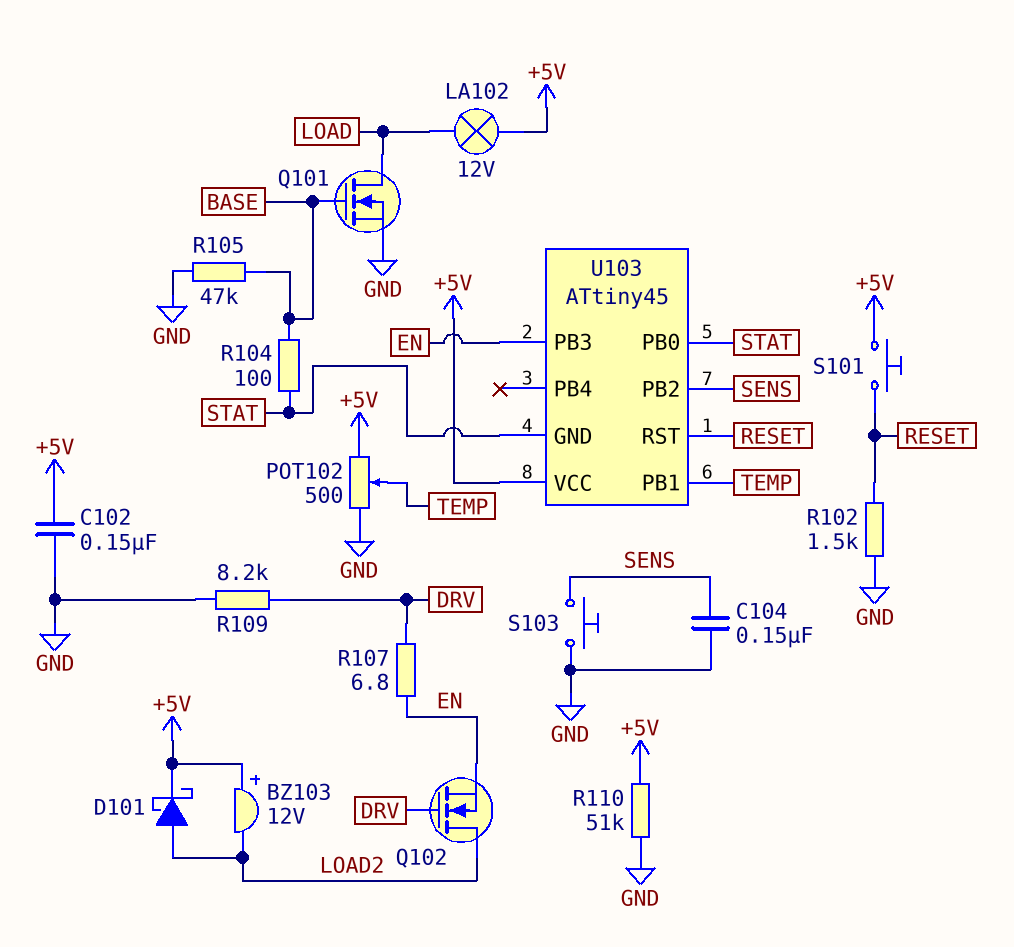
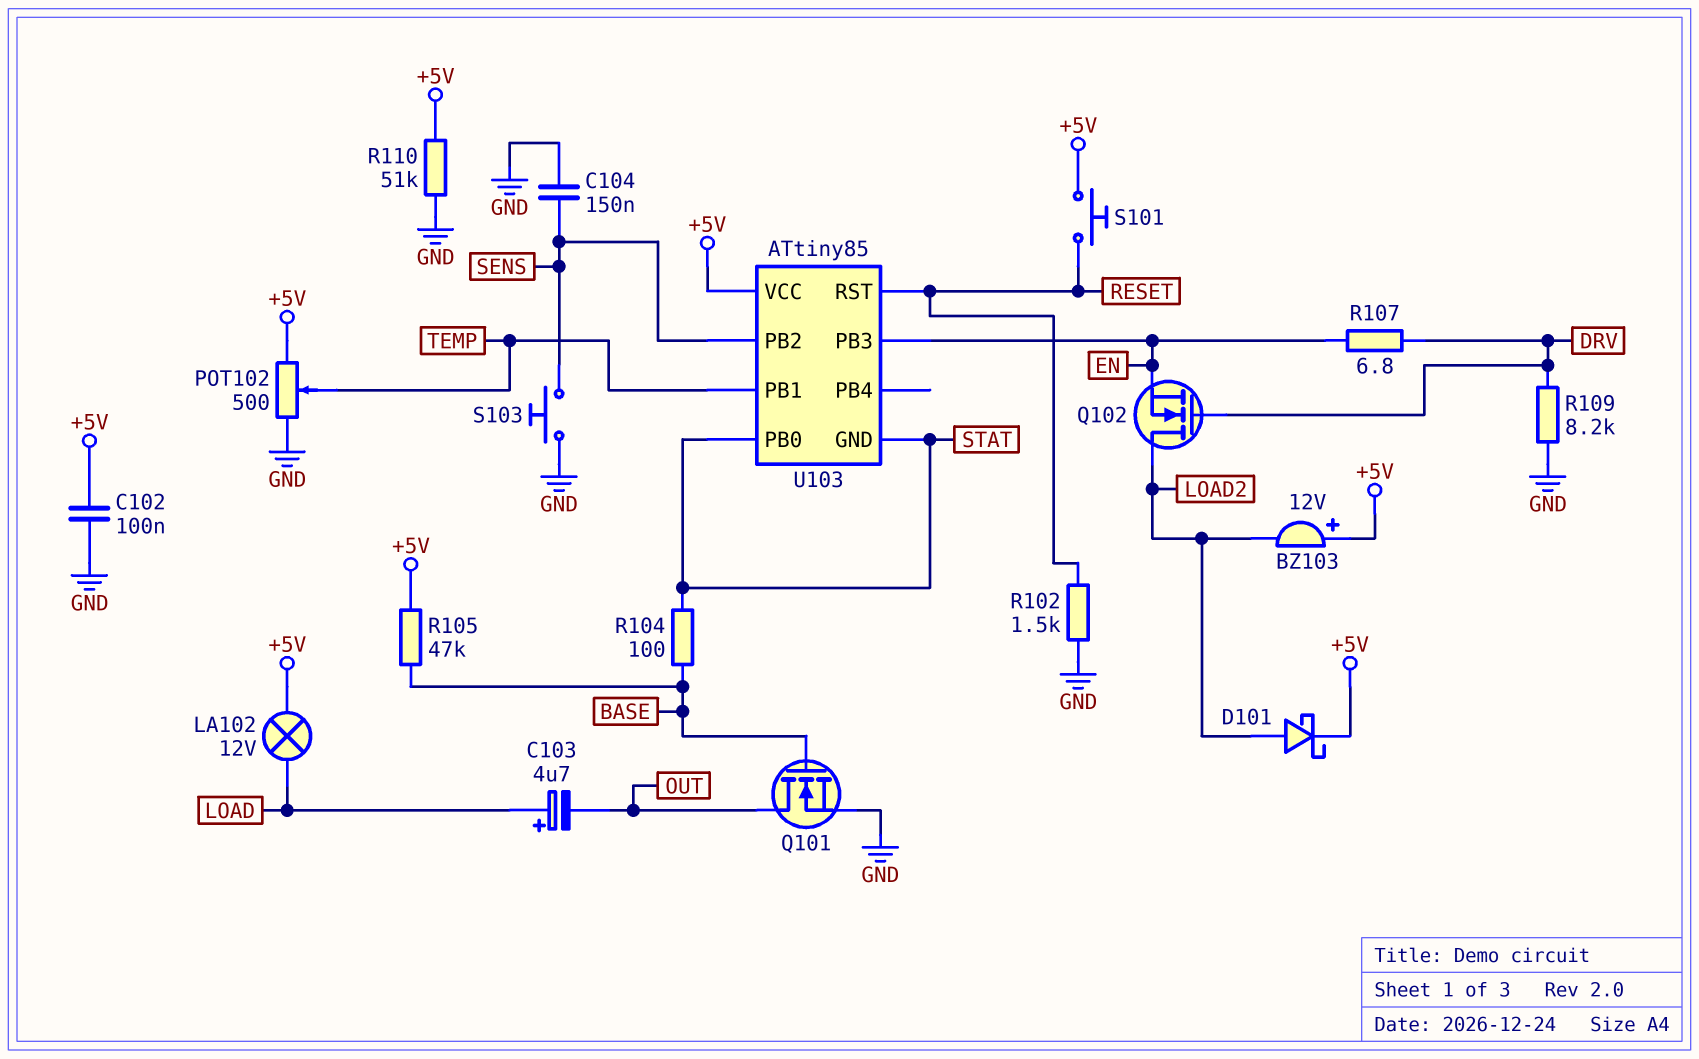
C102: 150nF (+5V, GND) -> 100nF (+5V, GND)
C103: none -> 4.7uF (plus LOAD, minus OUT)
Q101: NMOS (G BASE, D LOAD, S GND) -> NMOS (G BASE, D OUT, S GND)
R105: 47k (BASE, GND) -> 47k (+5V, BASE)
U103: ATtiny45 -> ATtiny85

